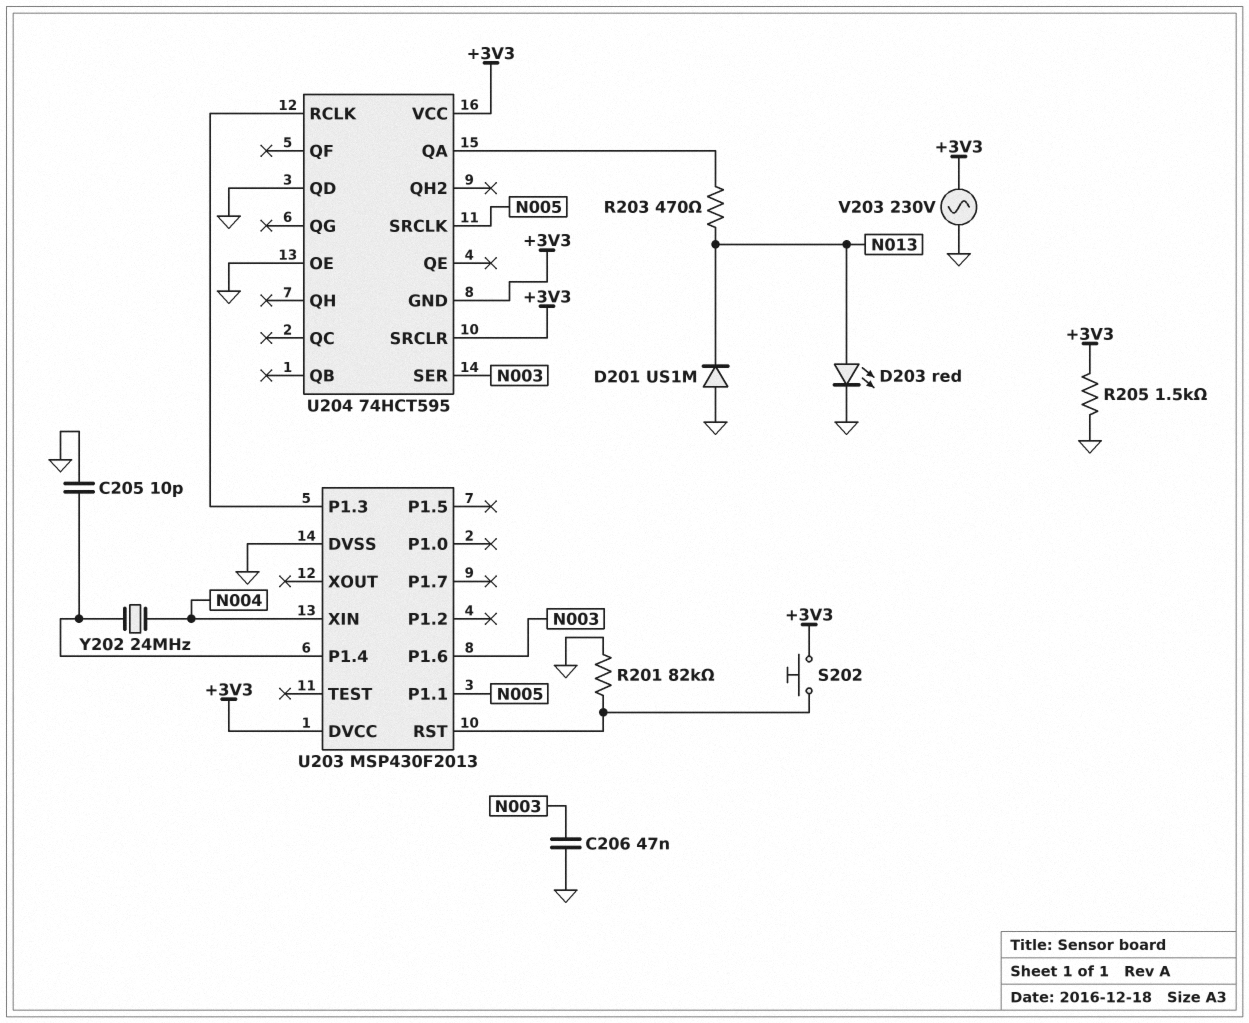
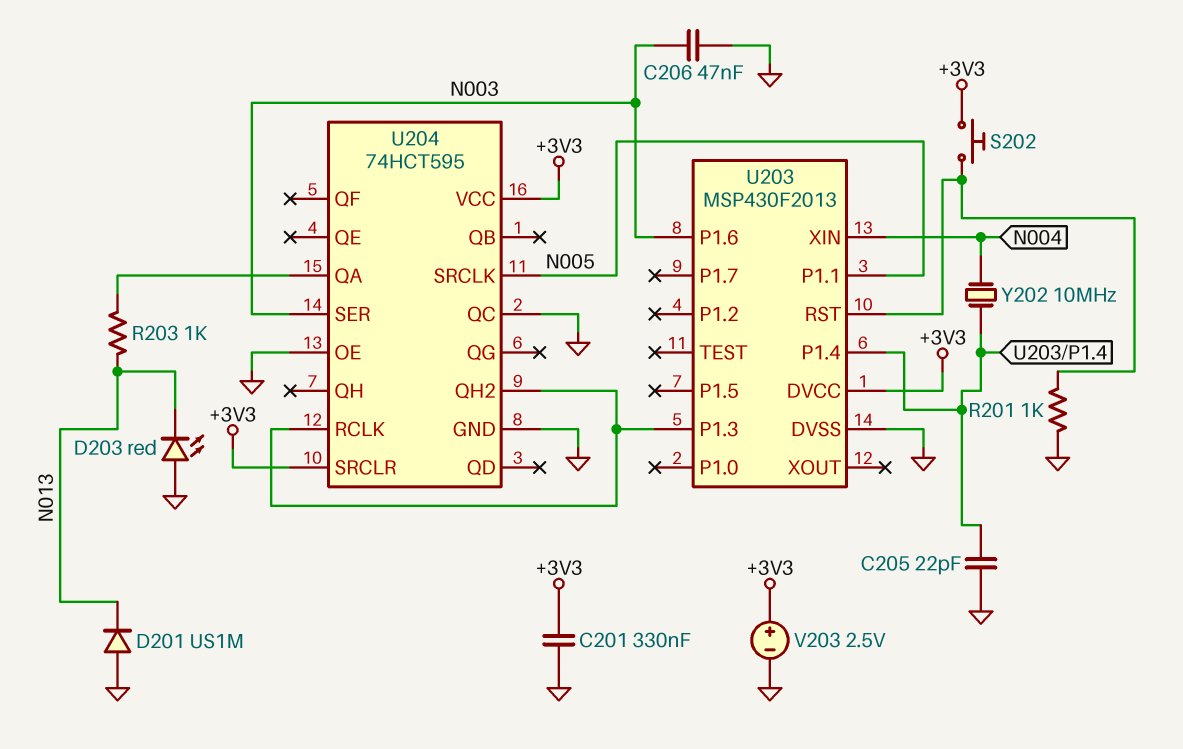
C201: none -> 330nF (+3V3, GND)
C205: 10pF (GND, U203/P1.4) -> 22pF (GND, U203/P1.4)
D203: LED red (A N013, K GND) -> LED red (A GND, K N013)
R201: 82k (GND, U203/RST) -> 1k (GND, U203/RST)
R203: 470 (N013, U204/QA) -> 1k (N013, U204/QA)
R205: 1.5k (+3V3, GND) -> none
U204 pin GND: +3V3 -> GND
U204 pin QC: none -> GND
U204 pin QD: GND -> none
U204 pin QH2: none -> U203/P1.3
V203: AC 230V (+3V3, GND) -> 2.5V (plus +3V3, minus GND)
Y202: 24MHz (N004, U203/P1.4) -> 10MHz (N004, U203/P1.4)

